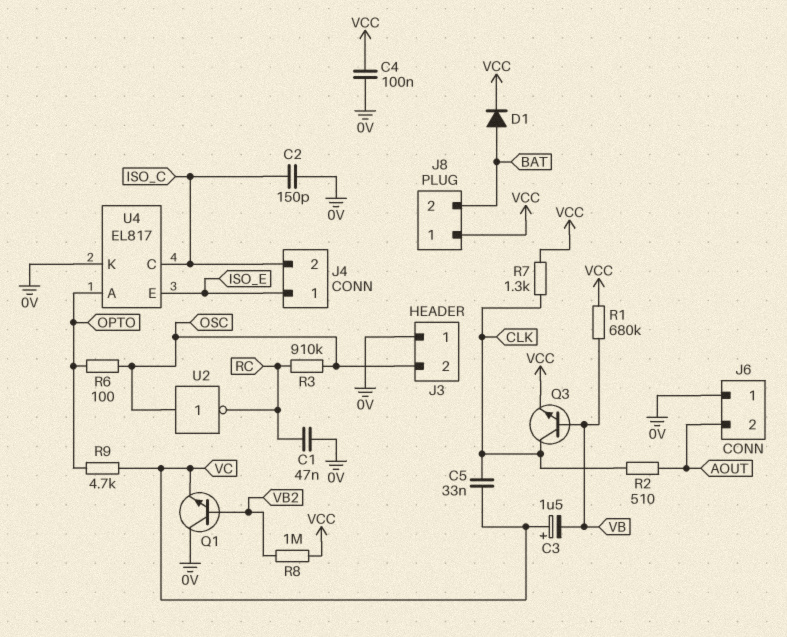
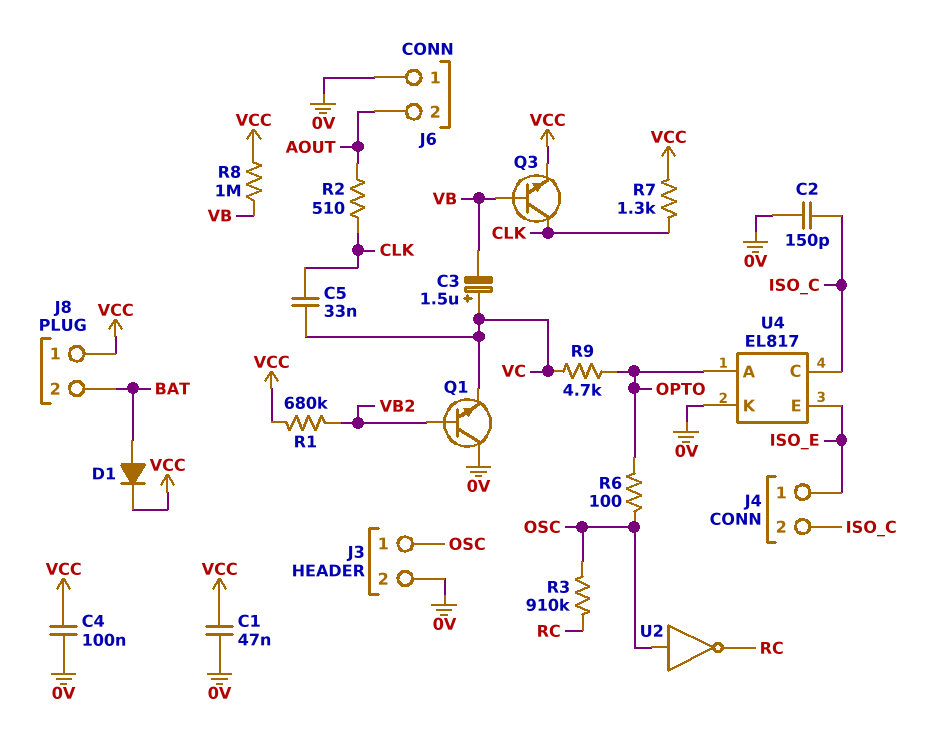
C1: 47nF (0V, RC) -> 47nF (0V, VCC)
J3 pin 1: 0V -> OSC
J3 pin 2: OSC -> 0V
R1: 680k (VB, VCC) -> 680k (VB2, VCC)
R8: 1M (VB2, VCC) -> 1M (VB, VCC)

